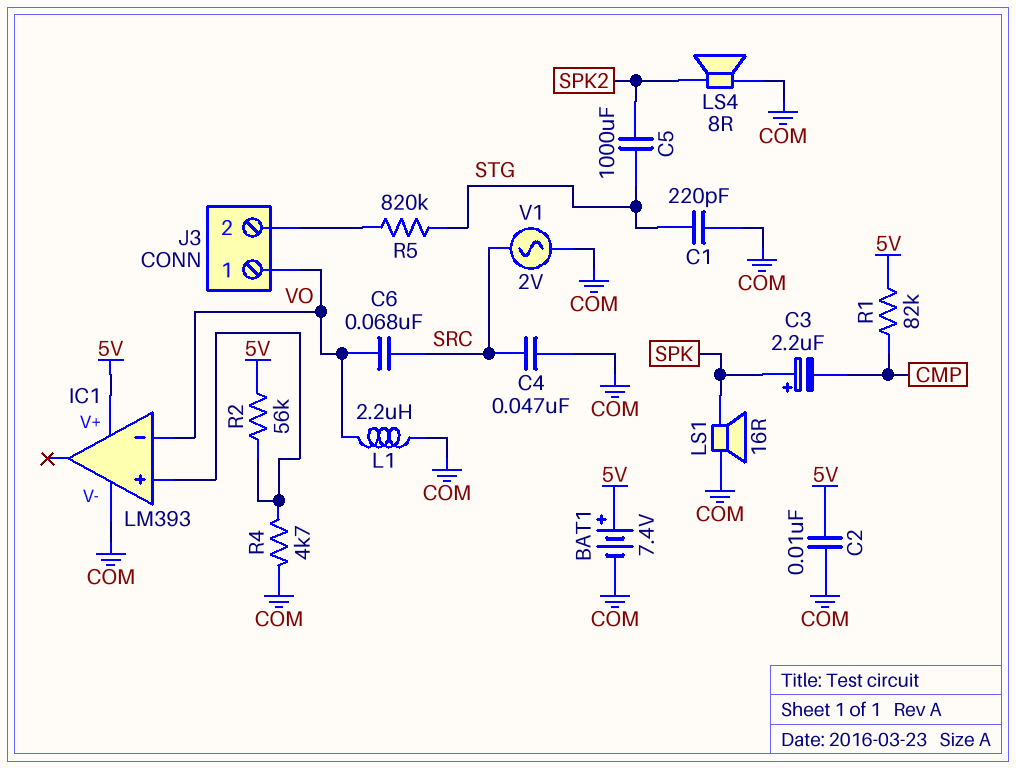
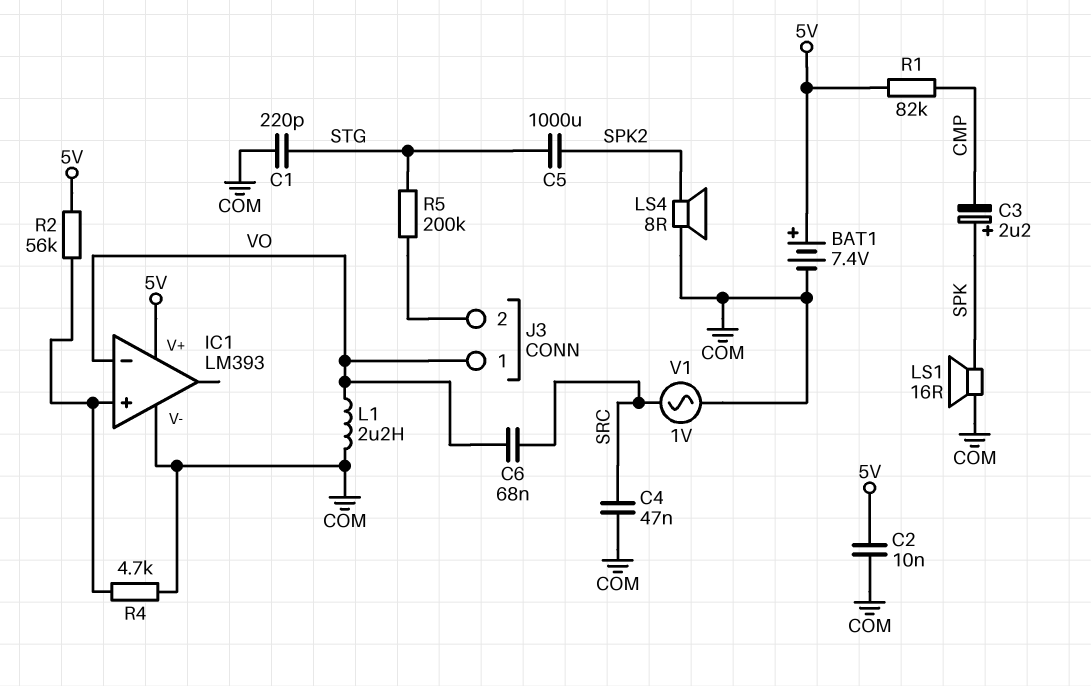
R5: 820k (J3/2, STG) -> 200k (J3/2, STG)
V1: AC 2V (COM, SRC) -> AC 1V (COM, SRC)

